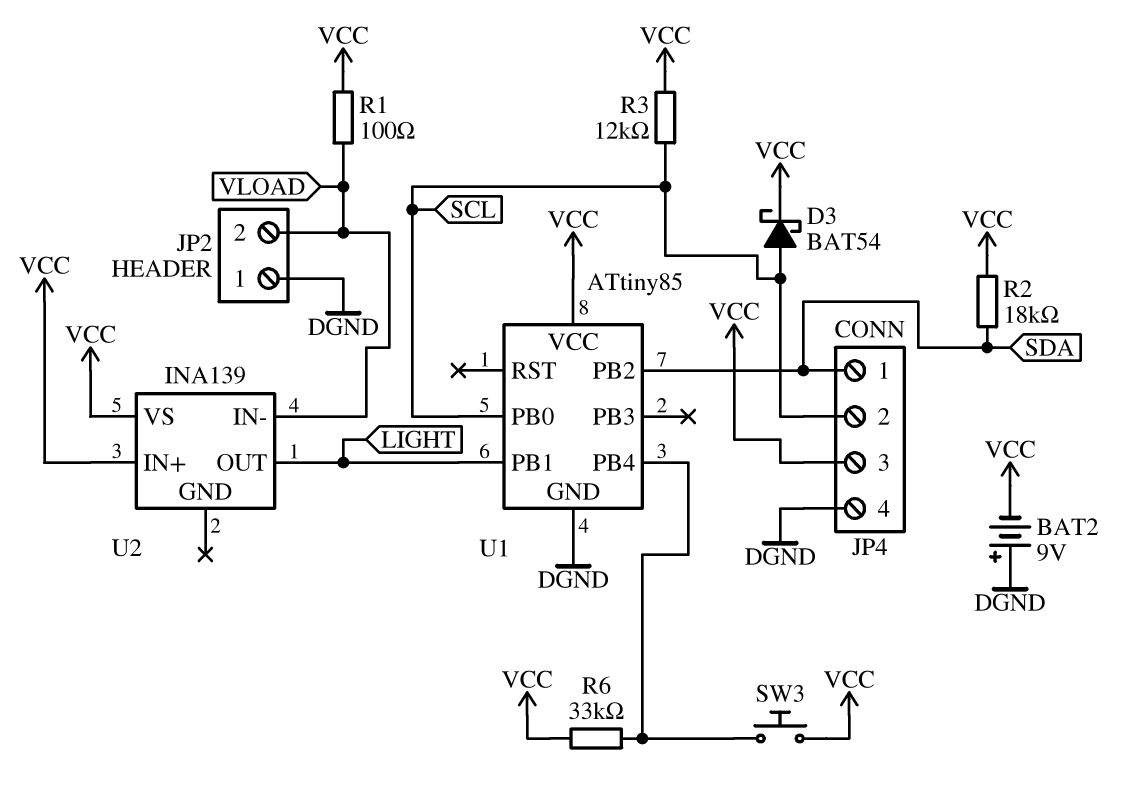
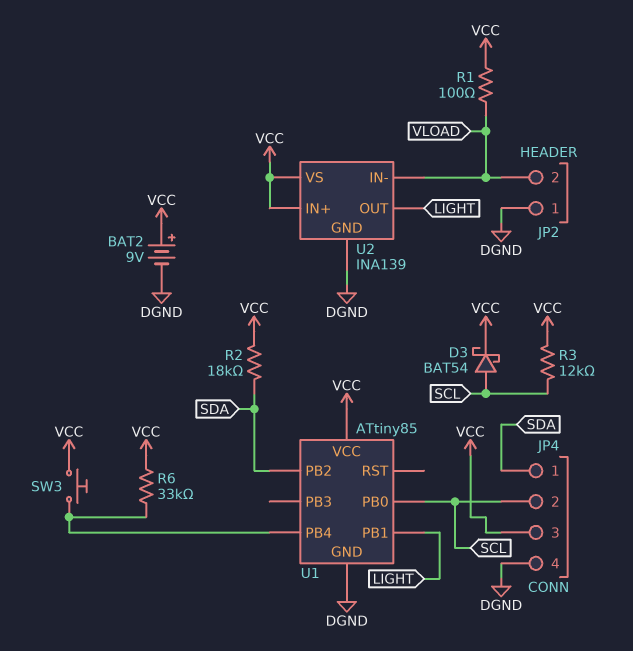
BAT2: 9V (plus DGND, minus VCC) -> 9V (plus VCC, minus DGND)
U2 pin GND: none -> DGND

